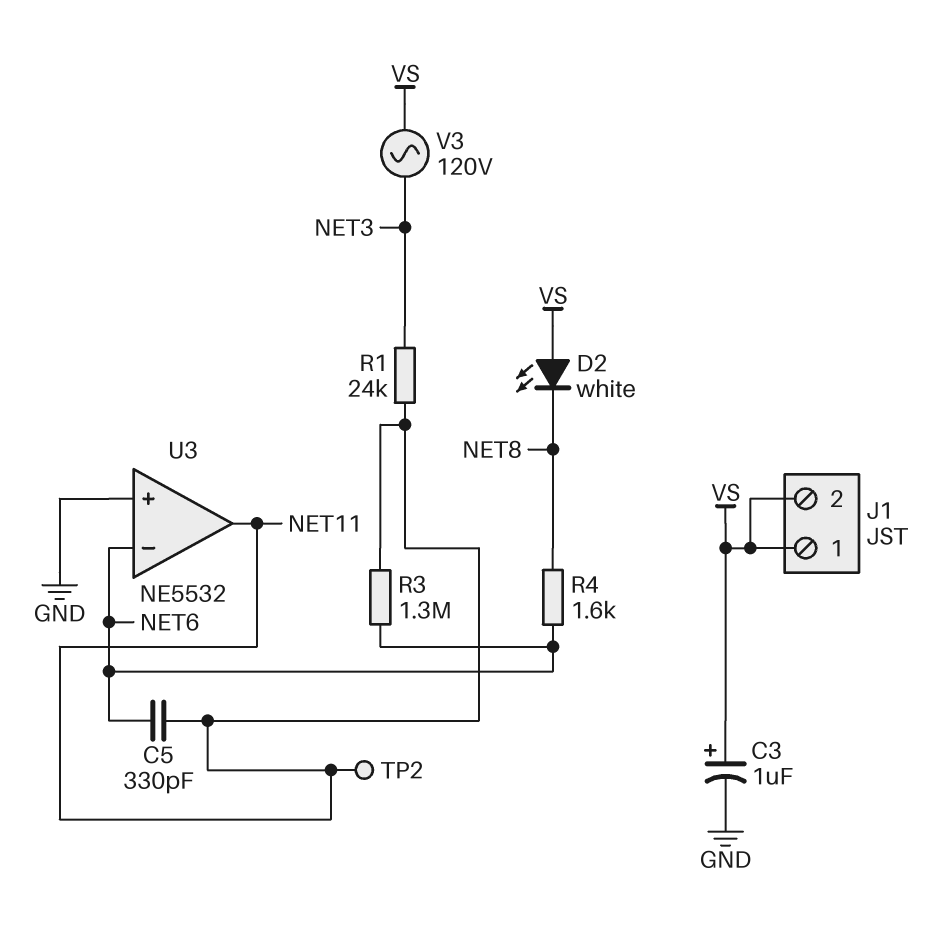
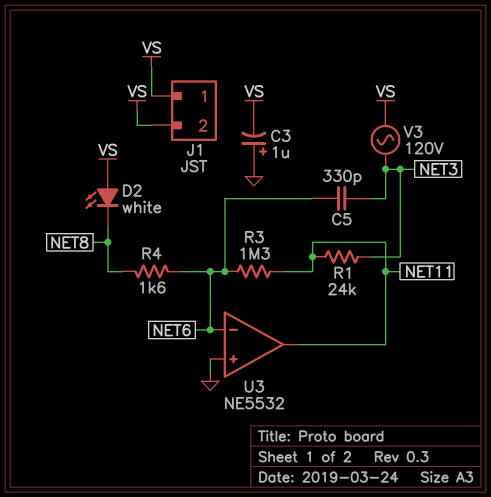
C3: 1uF (plus VS, minus GND) -> 1uF (plus GND, minus VS)
C5: 330pF (NET6, NET11) -> 330pF (NET3, NET6)
TP2: test point (NET11) -> none

